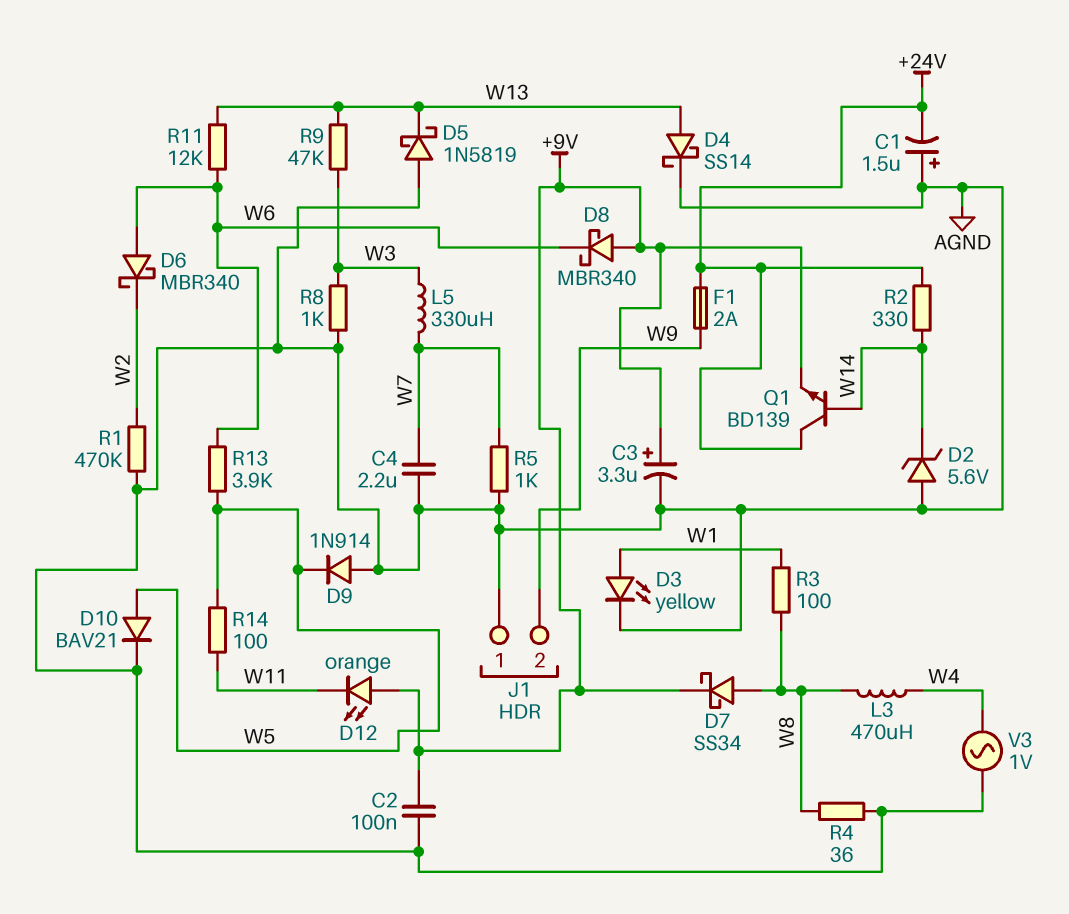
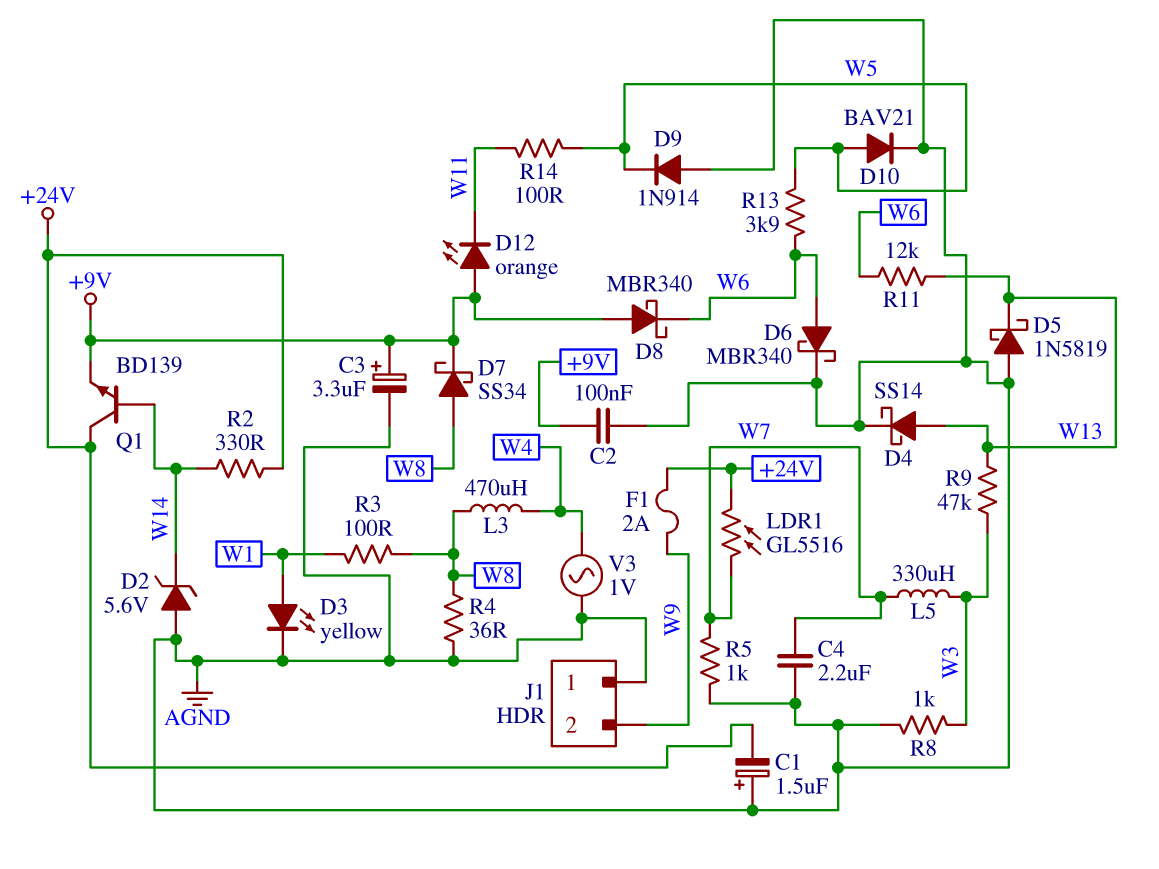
D6: schottky MBR340 (A W6, K W2) -> schottky MBR340 (A W6, K AGND)
LDR1: none -> GL5516 (+24V, W7)
R1: 470k (AGND, W2) -> none

